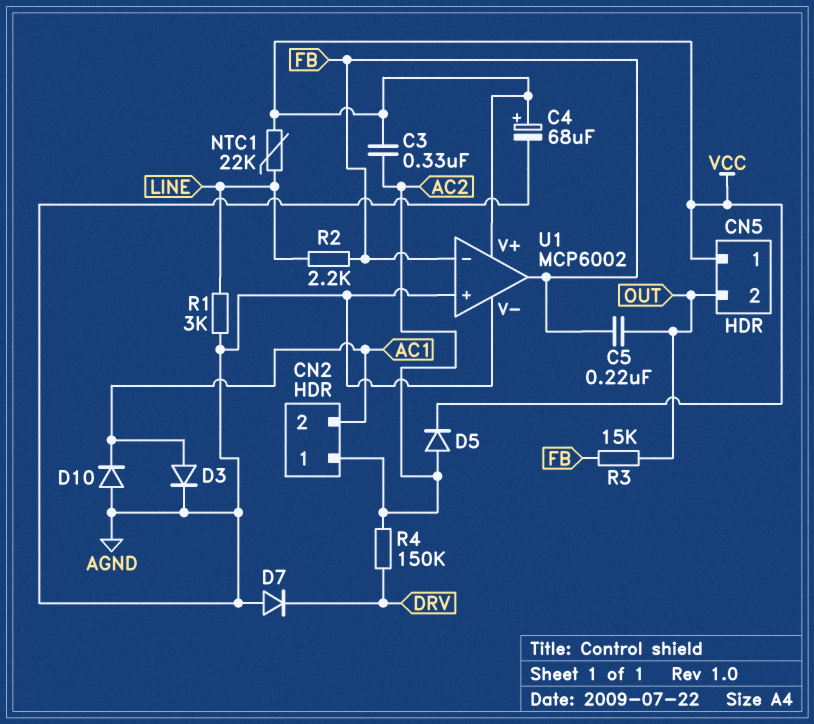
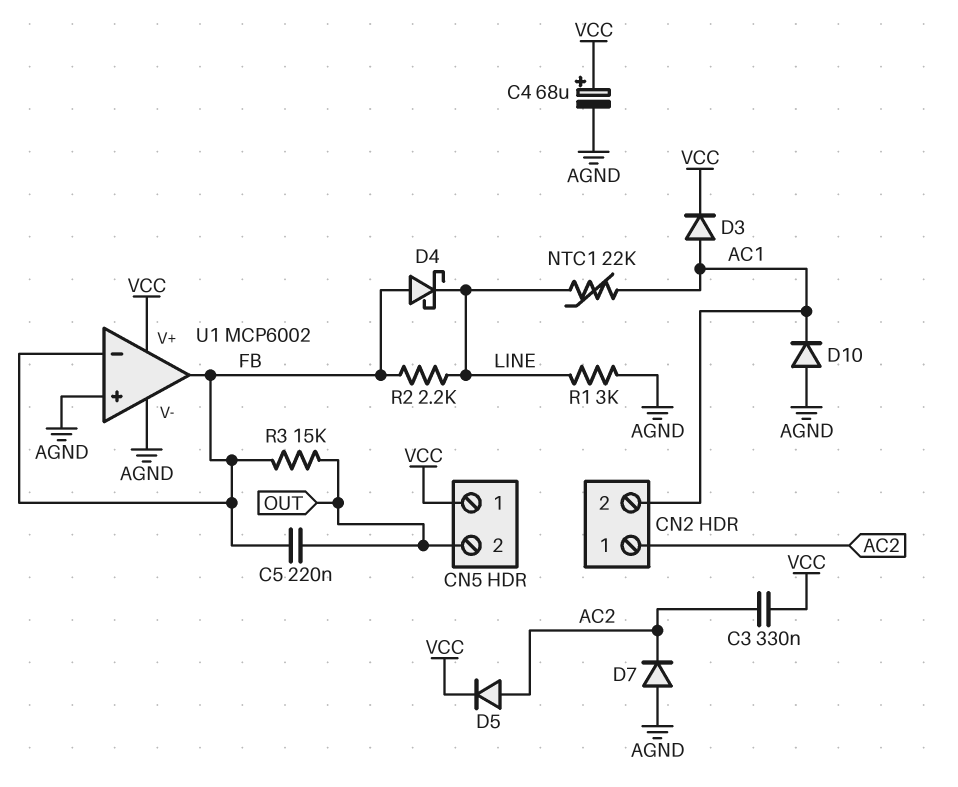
D3: diode (A AC1, K AGND) -> diode (A AC1, K VCC)
D4: none -> schottky (A FB, K LINE)
D7: diode (A AGND, K DRV) -> diode (A AGND, K AC2)
NTC1: 22k (LINE, VCC) -> 22k (AC1, LINE)
R4: 150k (AC2, DRV) -> none

